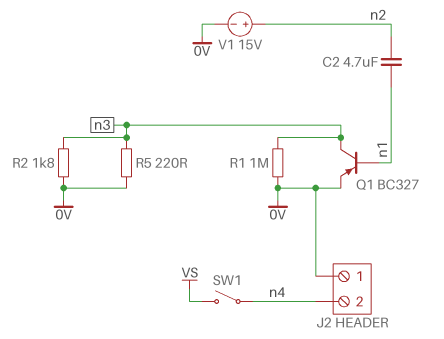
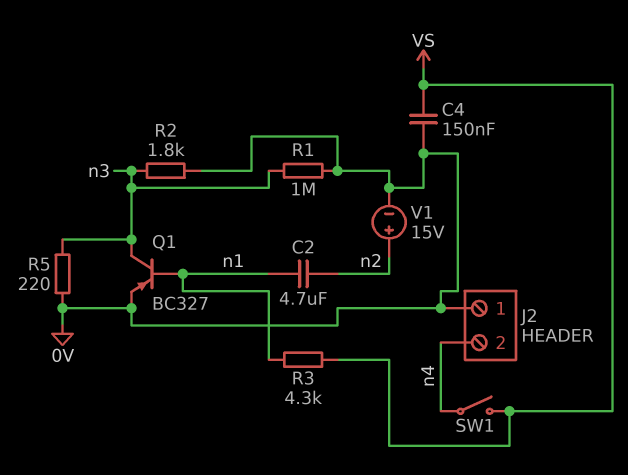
C4: none -> 150nF (0V, VS)
R3: none -> 4.3k (VS, n1)

